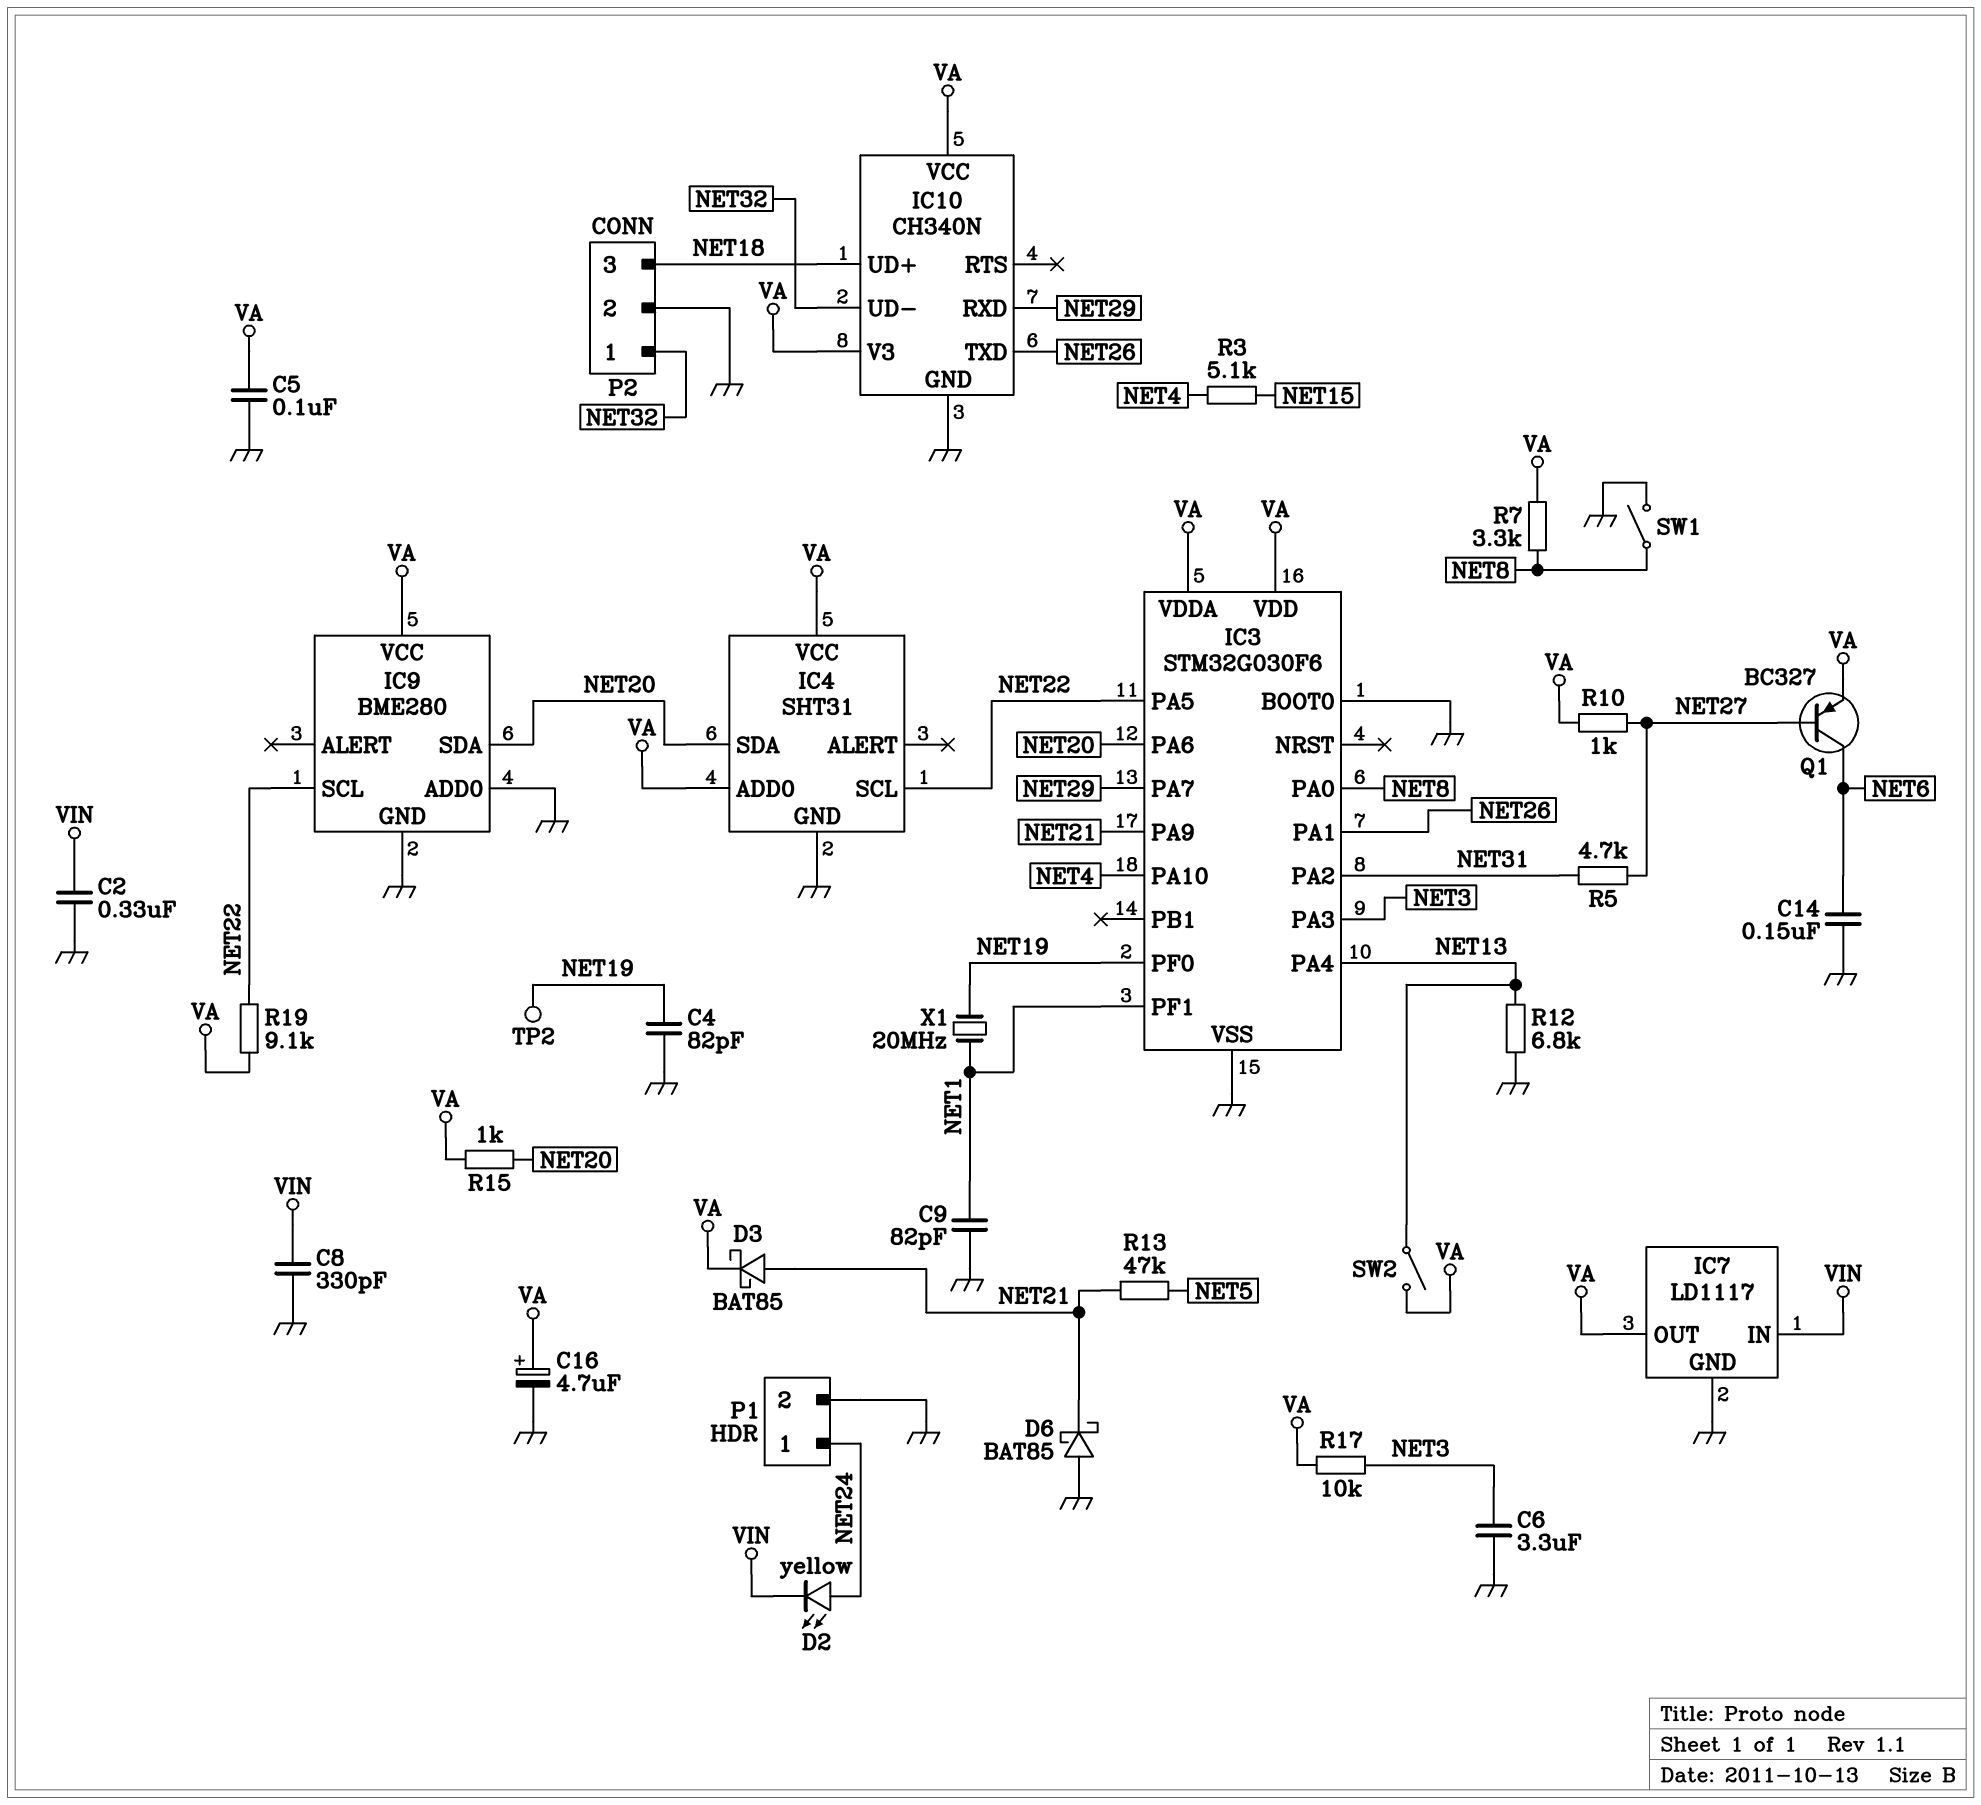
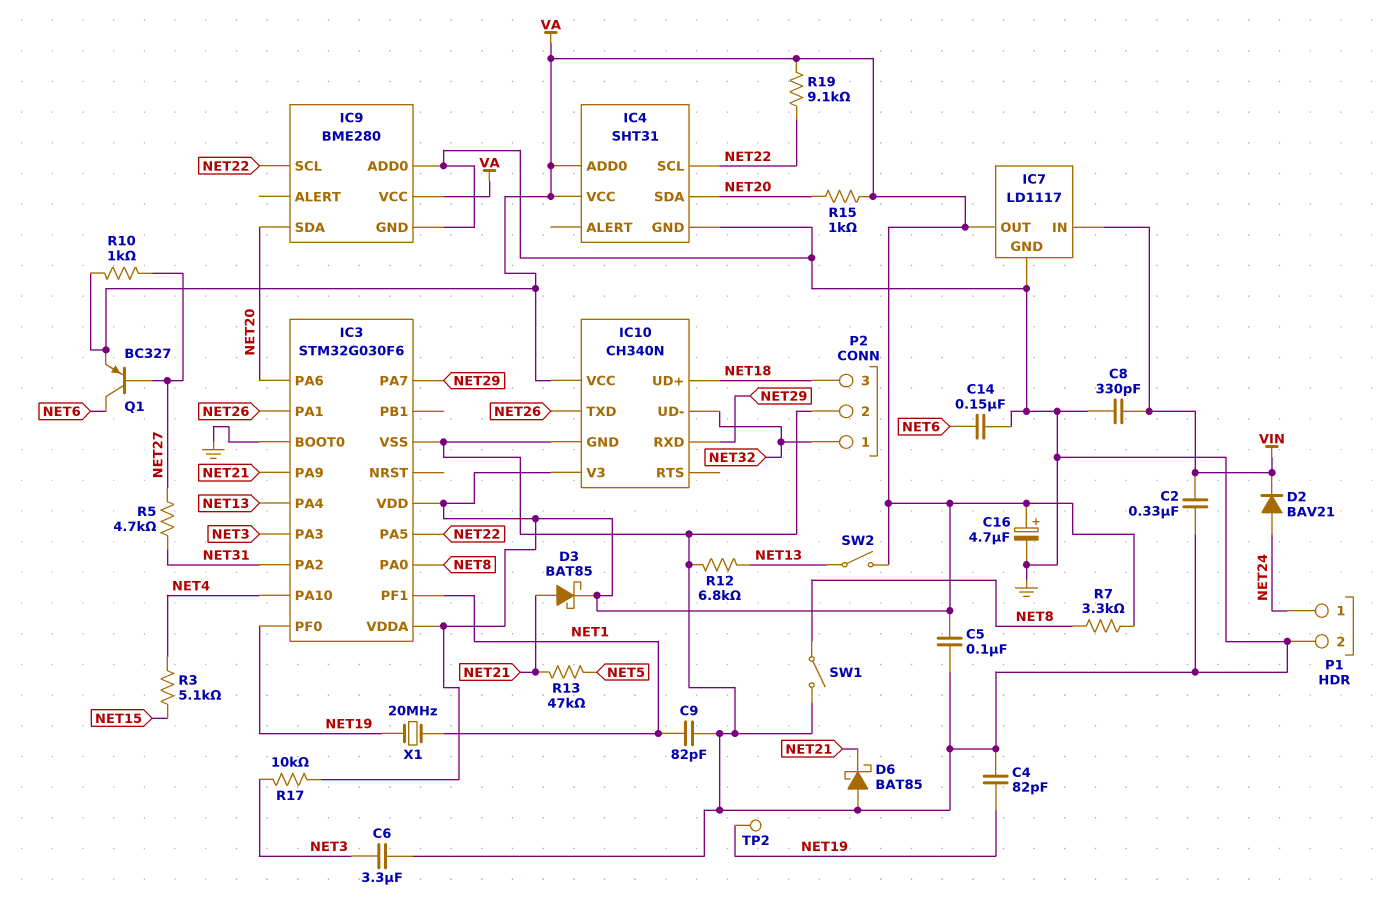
D2: LED yellow (A NET24, K VIN) -> diode BAV21 (A NET24, K VIN)

